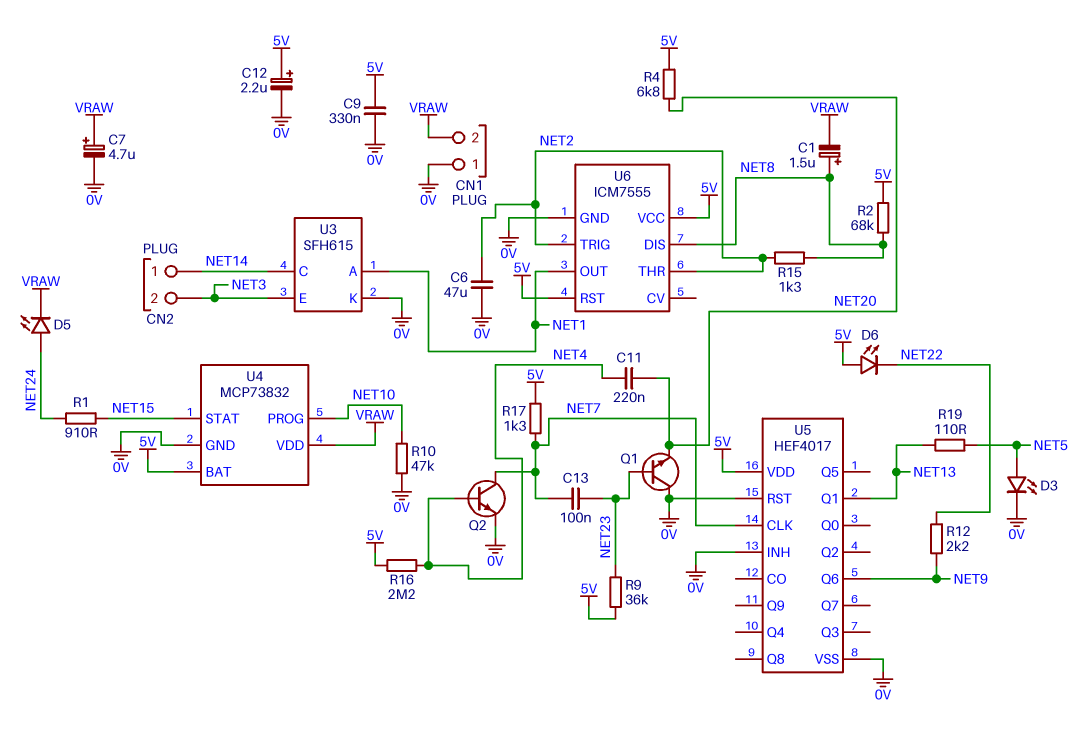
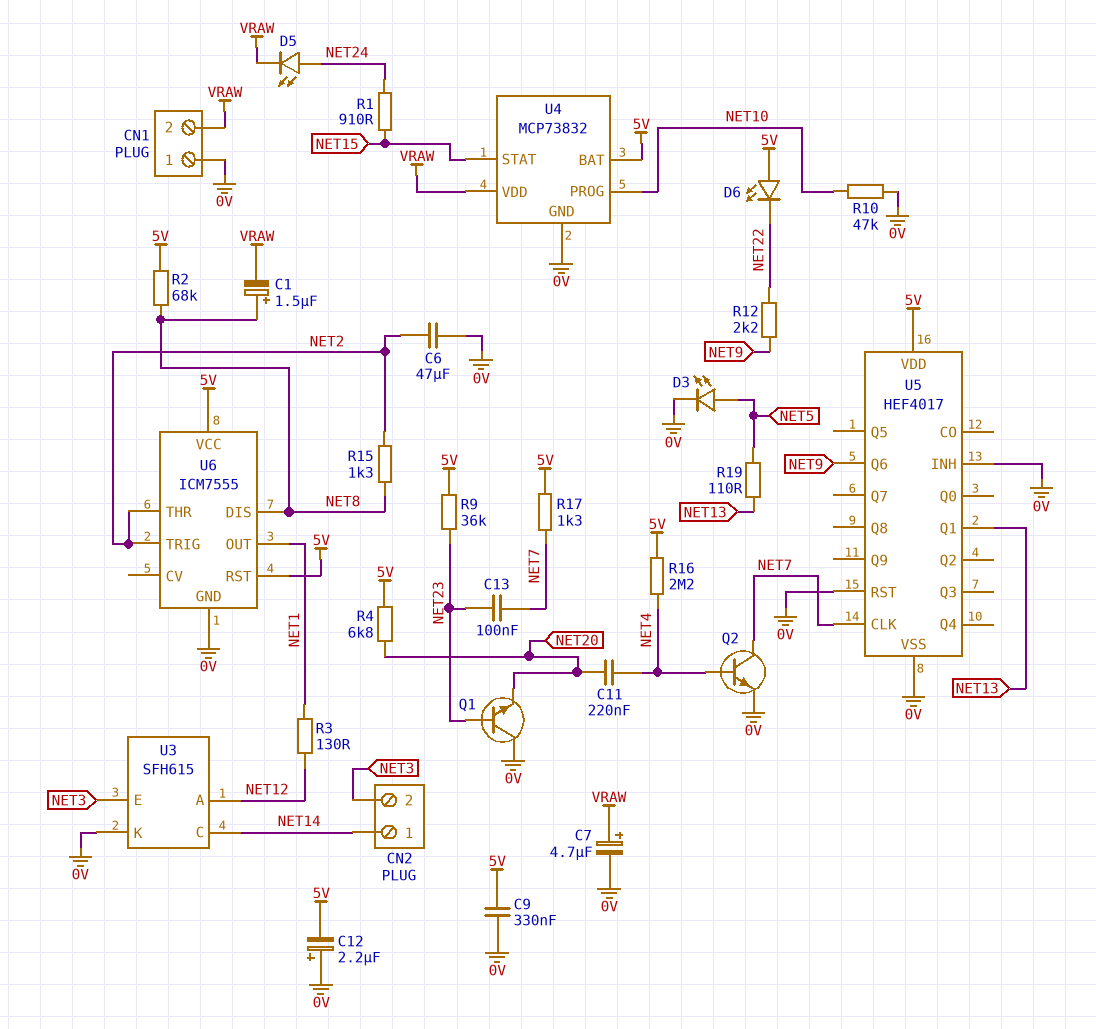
C12: 2.2uF (plus 5V, minus 0V) -> 2.2uF (plus 0V, minus 5V)
R3: none -> 130 (NET1, NET12)
U3 pin A: NET1 -> NET12

